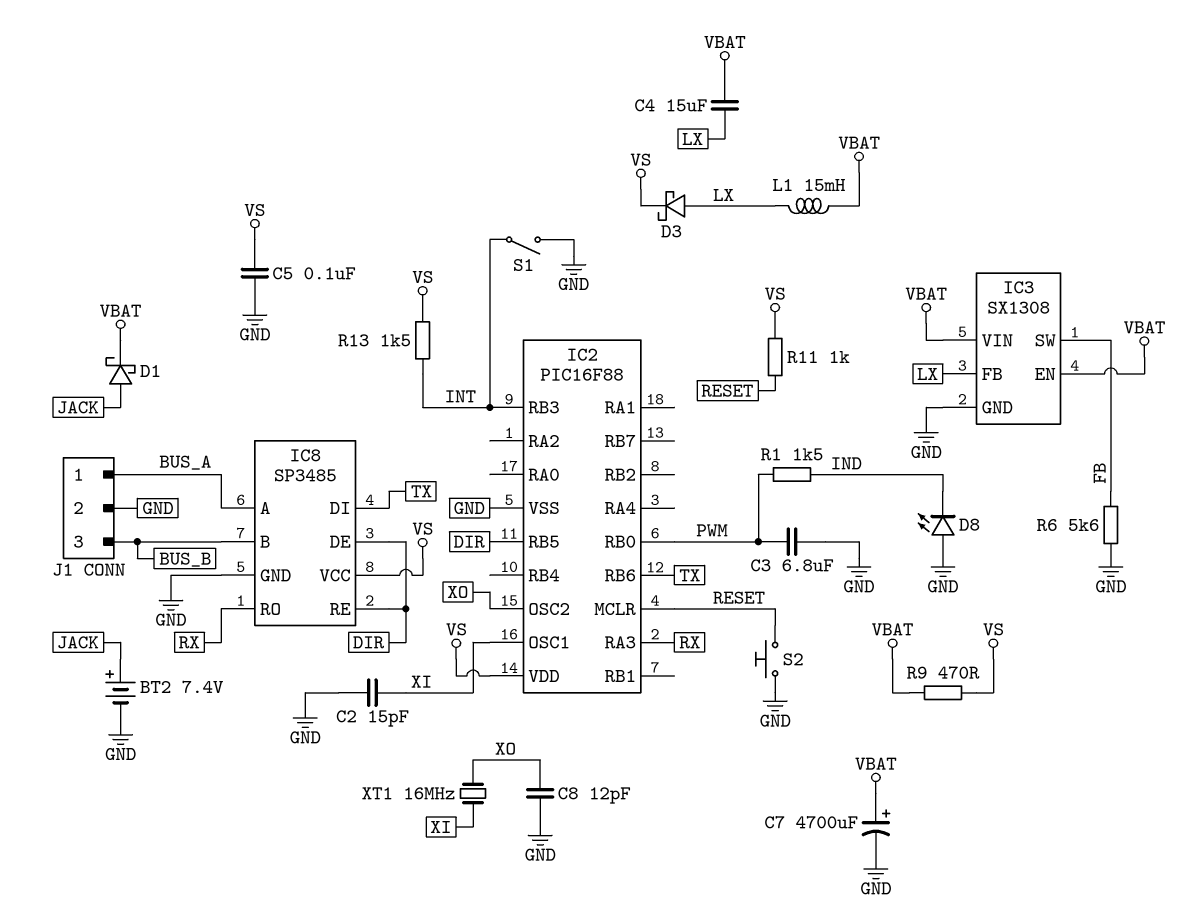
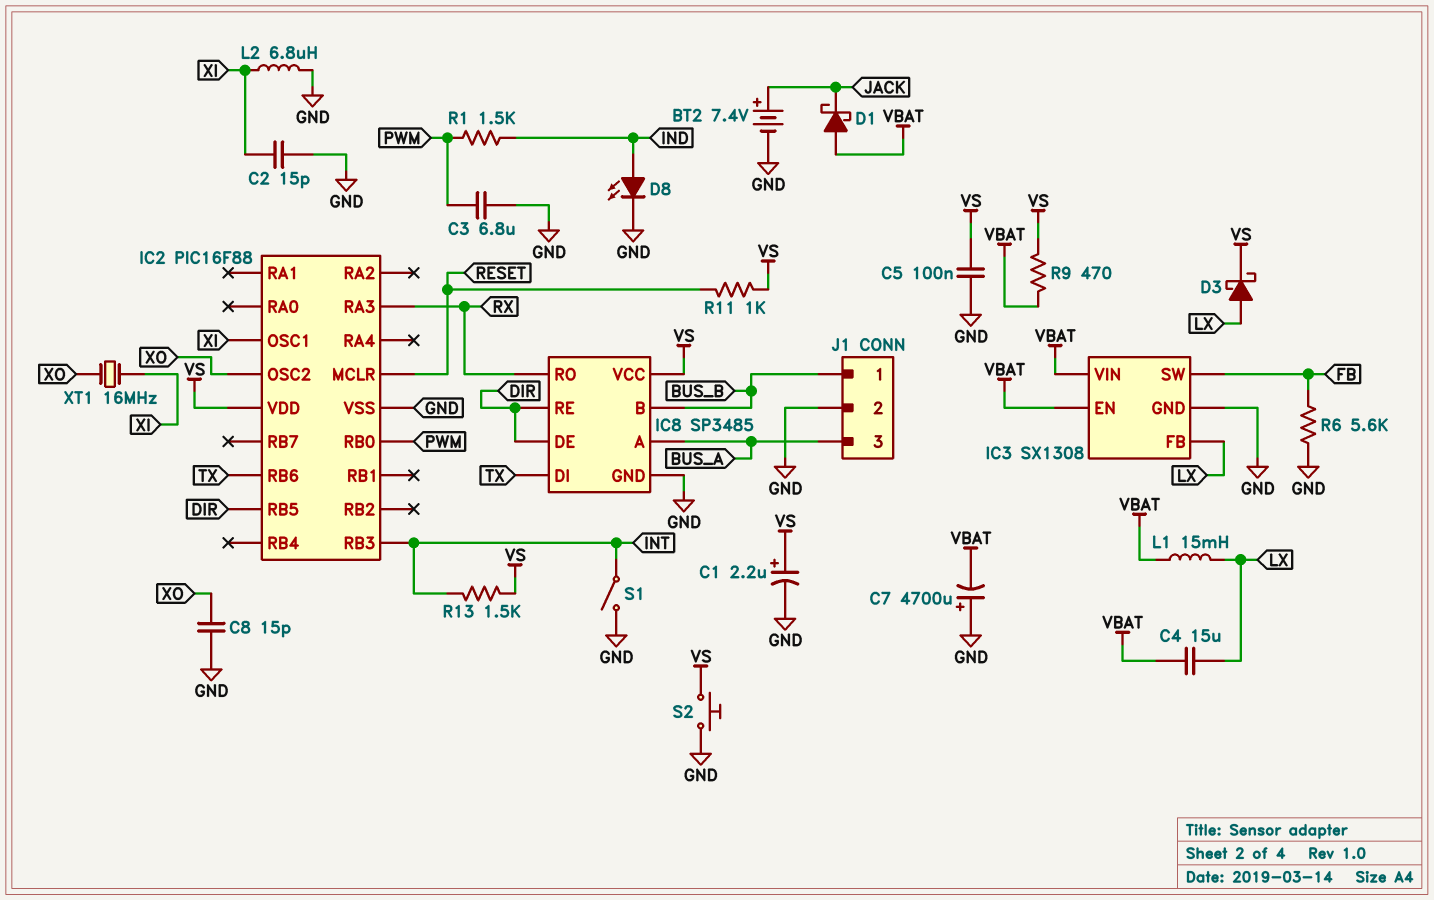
C1: none -> 2.2uF (plus VS, minus GND)
C7: 4700uF (plus VBAT, minus GND) -> 4700uF (plus GND, minus VBAT)
C8: 12pF (GND, XO) -> 15pF (GND, XO)
D1: schottky (A JACK, K VBAT) -> schottky (A VBAT, K JACK)
D8: LED (A GND, K IND) -> LED (A IND, K GND)
J1 pin 1: BUS_A -> BUS_B
J1 pin 3: BUS_B -> BUS_A
L2: none -> 6.8uH (GND, XI)
S2: button (GND, RESET) -> button (GND, VS)

